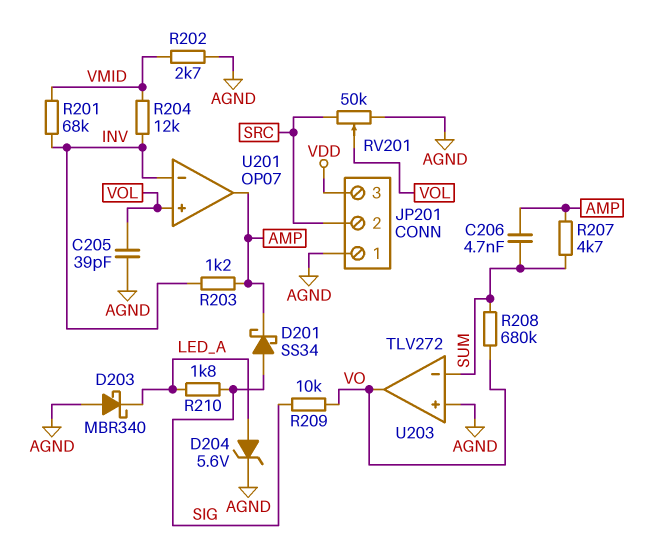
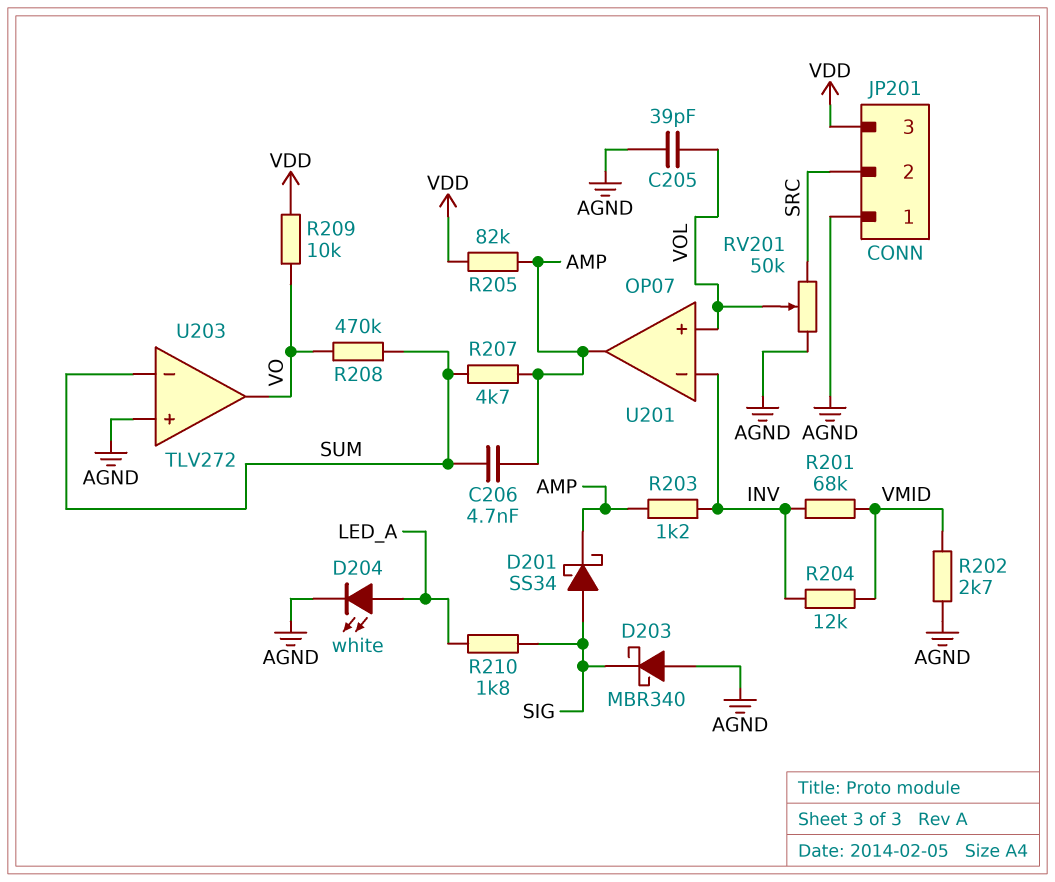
D203: schottky MBR340 (A AGND, K LED_A) -> schottky MBR340 (A AGND, K SIG)
D204: zener 5.6V (A LED_A, K AGND) -> LED white (A LED_A, K AGND)
R205: none -> 82k (AMP, VDD)
R208: 680k (SUM, VO) -> 470k (SUM, VO)
R209: 10k (SIG, VO) -> 10k (VDD, VO)

